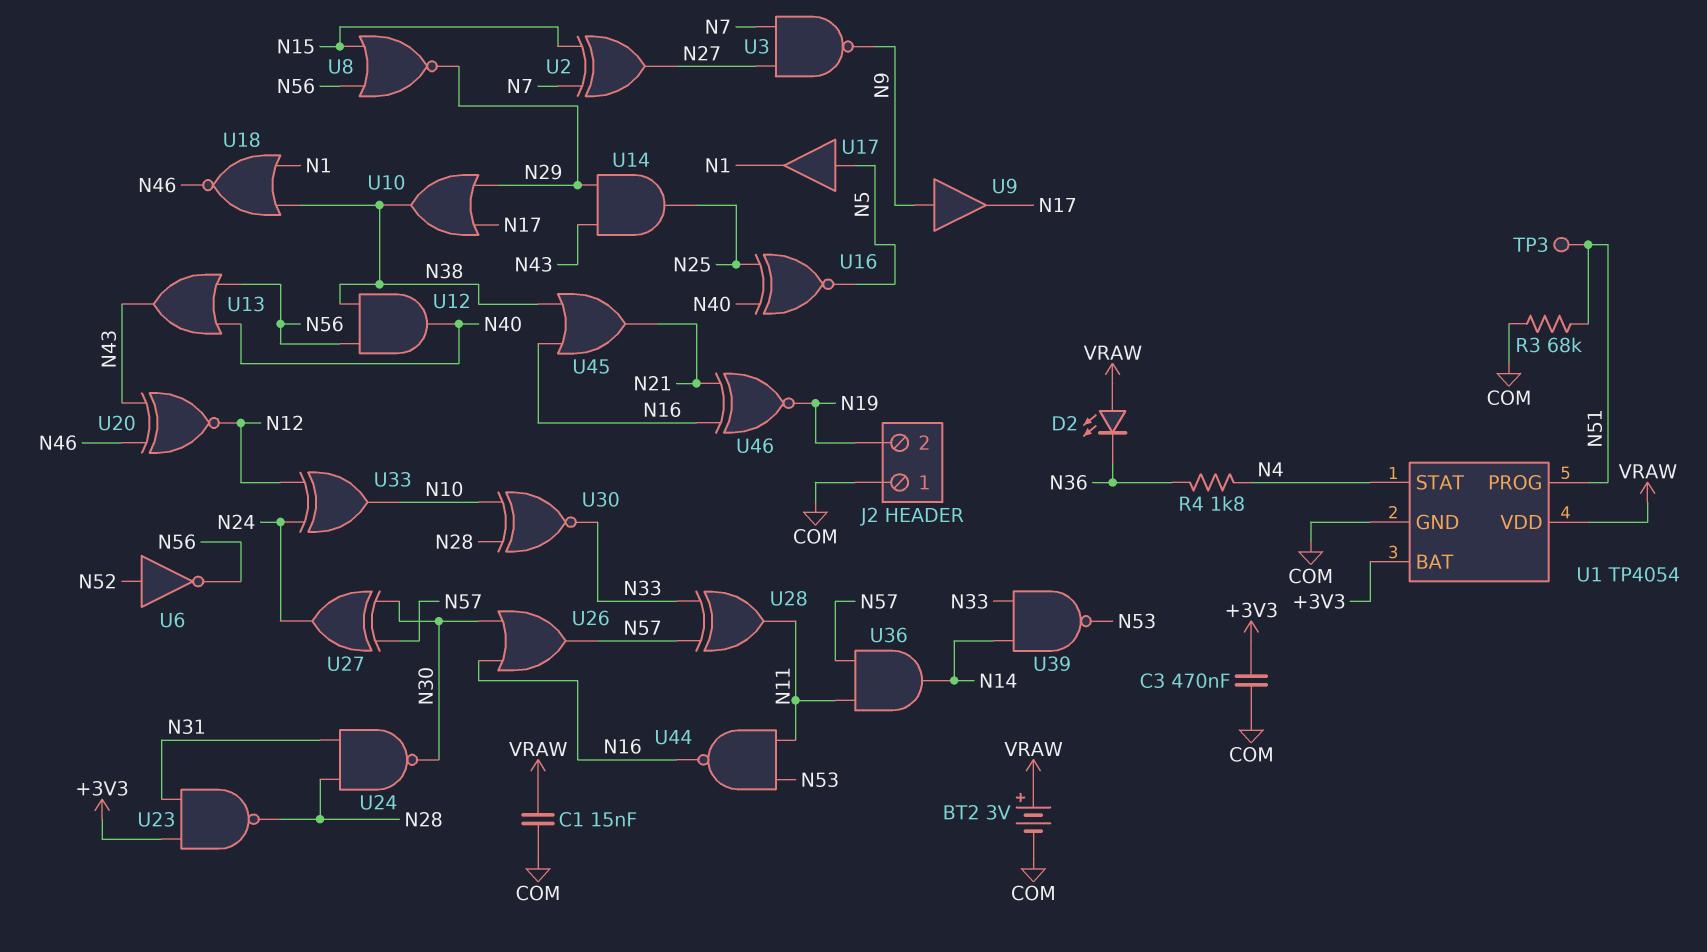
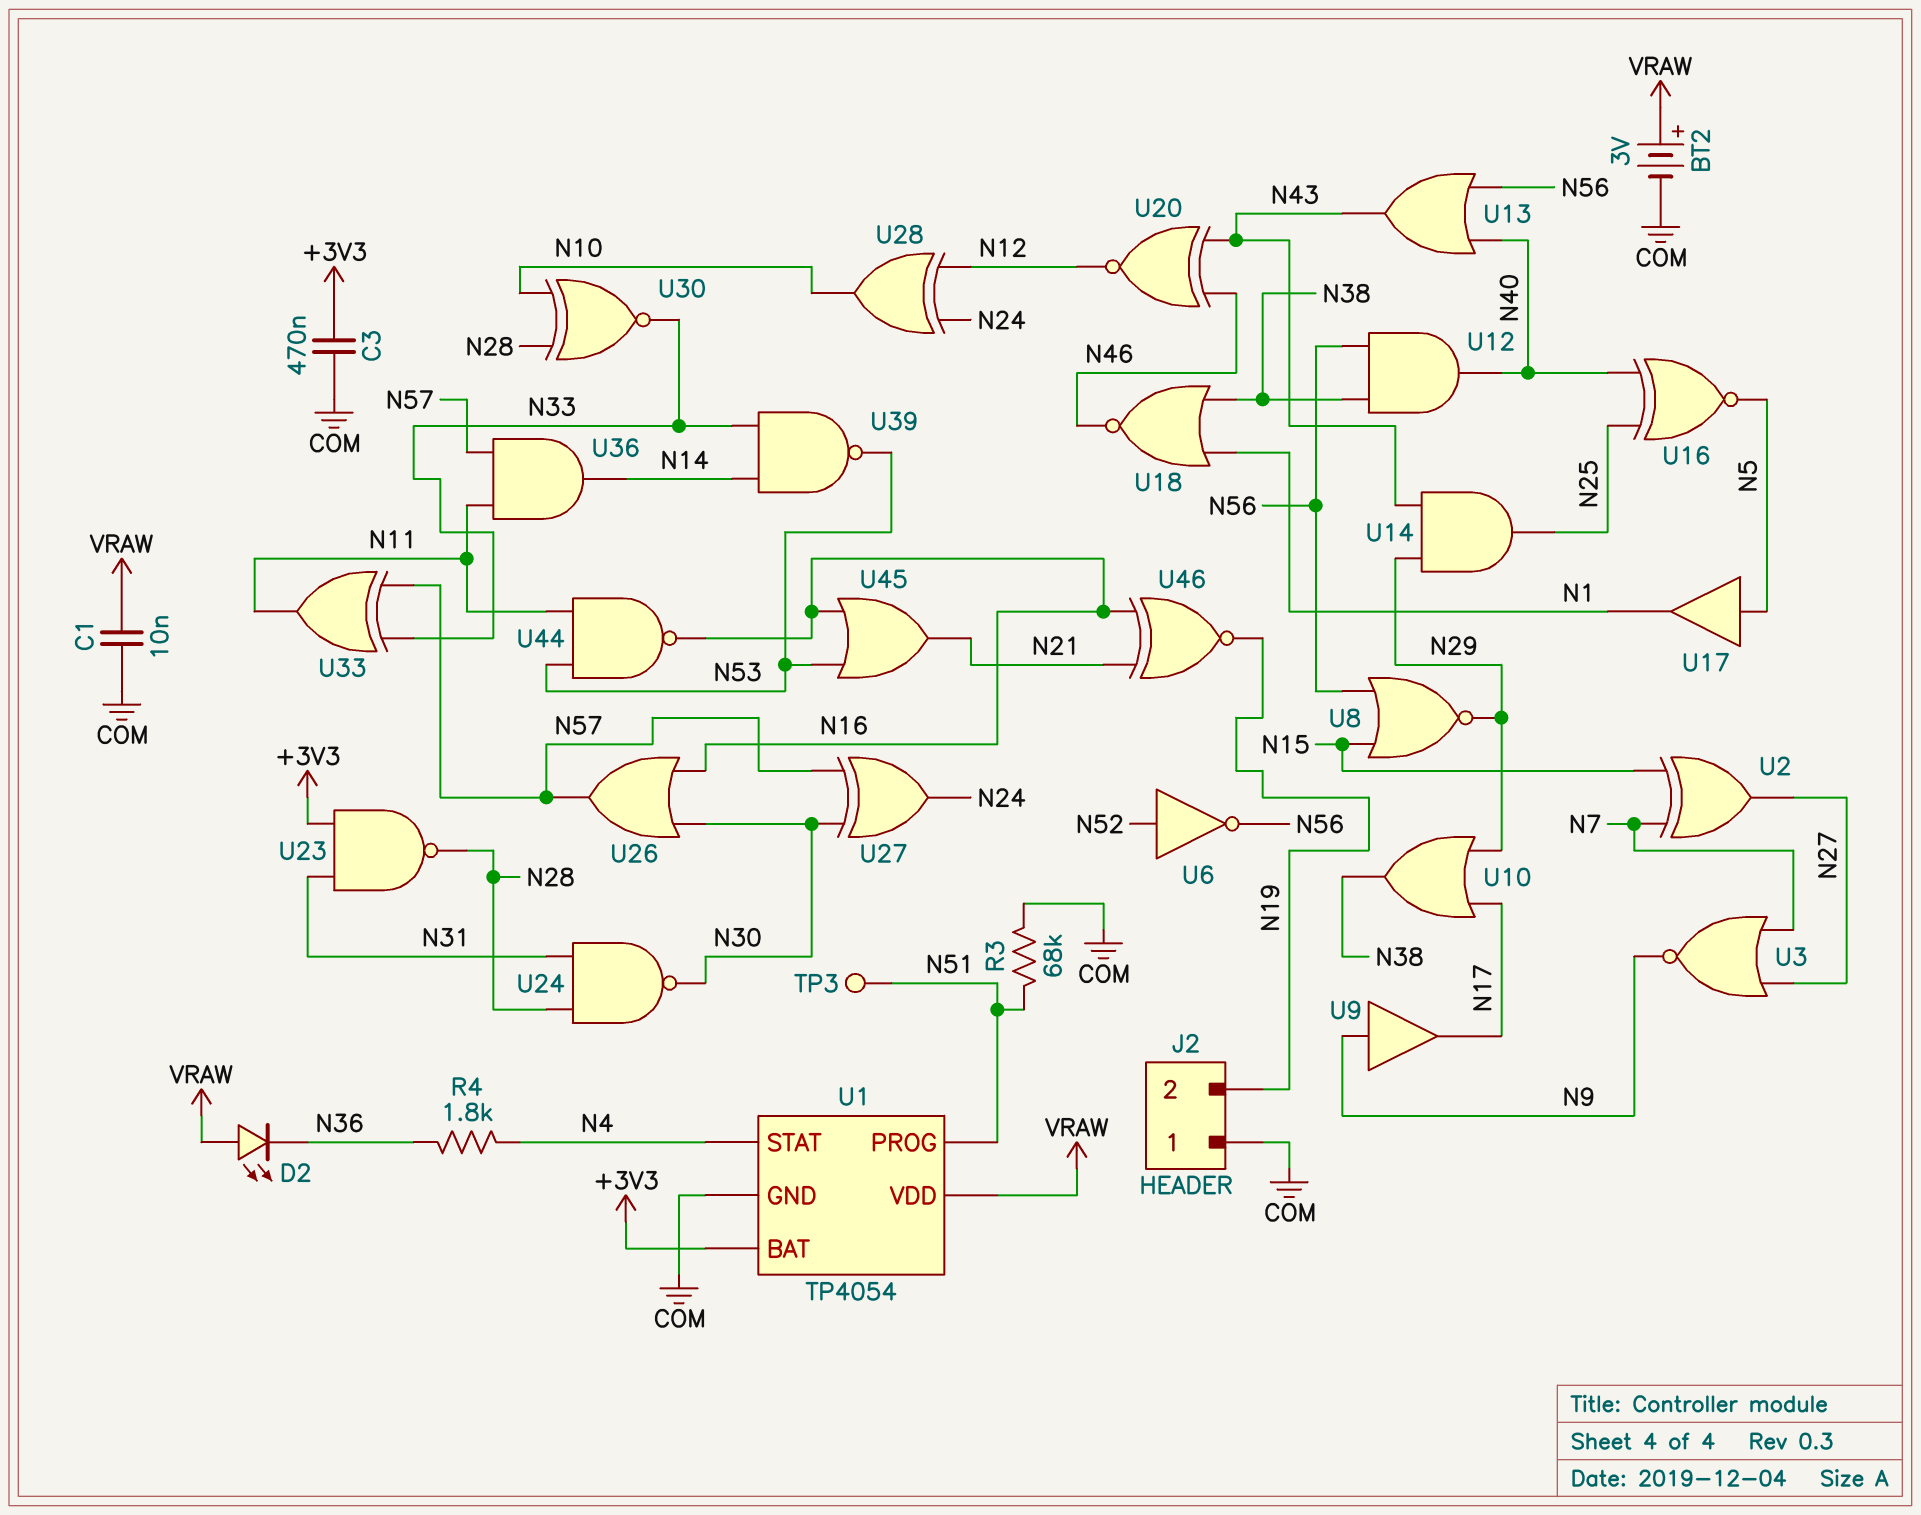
C1: 15nF (COM, VRAW) -> 10nF (COM, VRAW)
U3: NAND (in N7, in N27, out N9) -> NOR (in N7, in N27, out N9)
U28: XOR (in N33, in N57, out N11) -> XOR (in N12, in N24, out N10)
U33: XOR (in N12, in N24, out N10) -> XOR (in N33, in N57, out N11)
U45: OR (in N16, in N38, out N21) -> OR (in N16, in N53, out N21)

